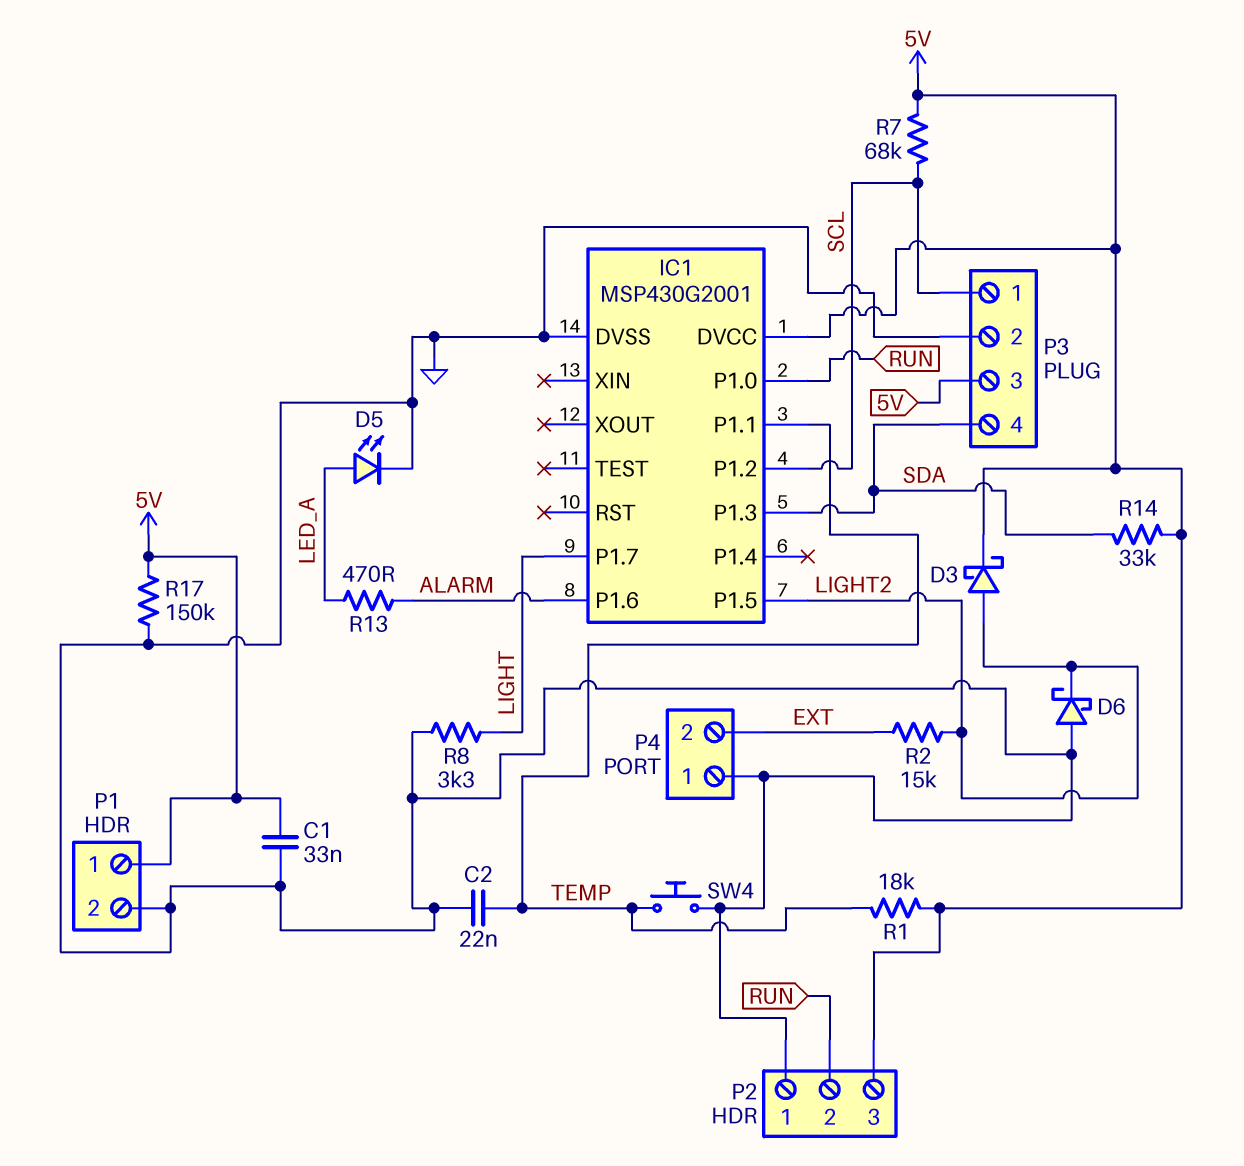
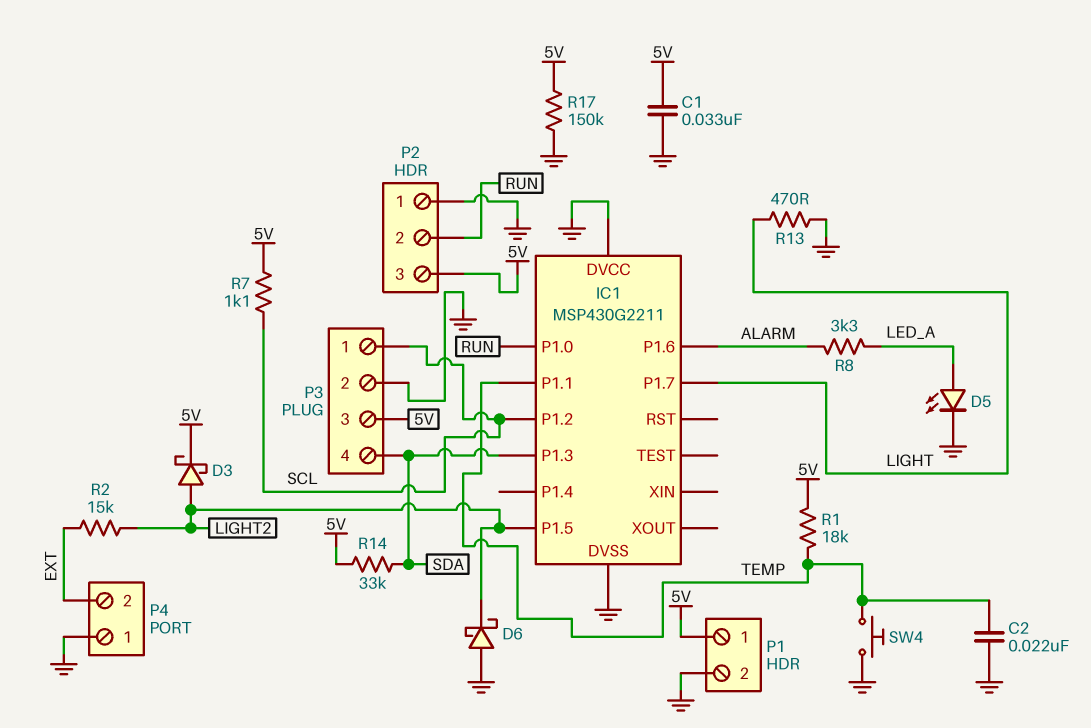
IC1: MSP430G2001 -> MSP430G2211
IC1 pin DVCC: 5V -> GND
R7: 68k (5V, SCL) -> 1.1k (5V, SCL)
R8: 3.3k (GND, LIGHT) -> 3.3k (ALARM, LED_A)
R13: 470 (ALARM, LED_A) -> 470 (GND, LIGHT)

